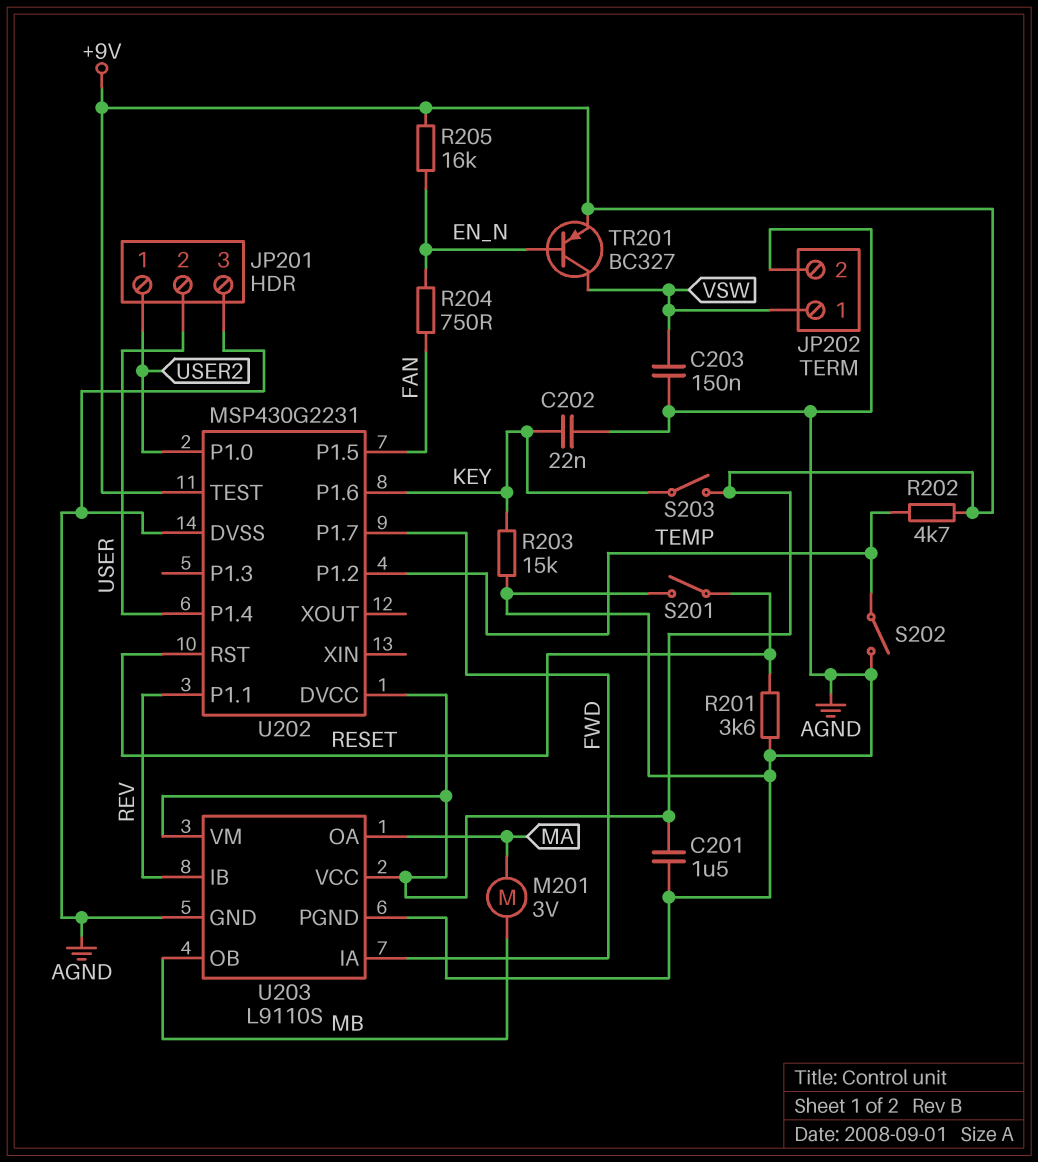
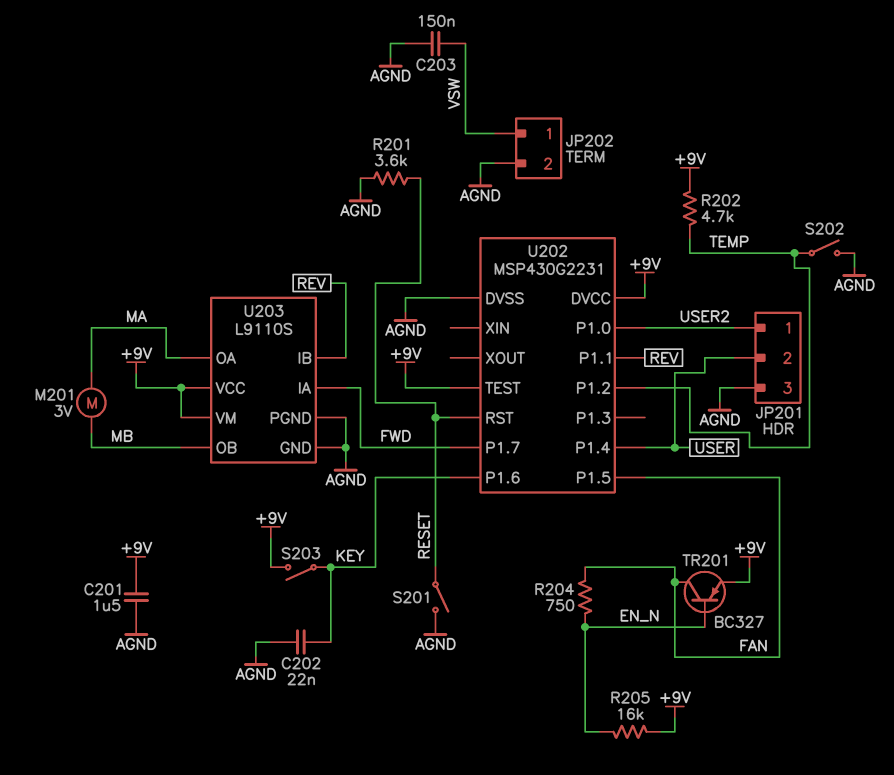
R203: 15k (AGND, KEY) -> none
TR201: PNP BC327 (B EN_N, C VSW, E +9V) -> PNP BC327 (B EN_N, C FAN, E +9V)

